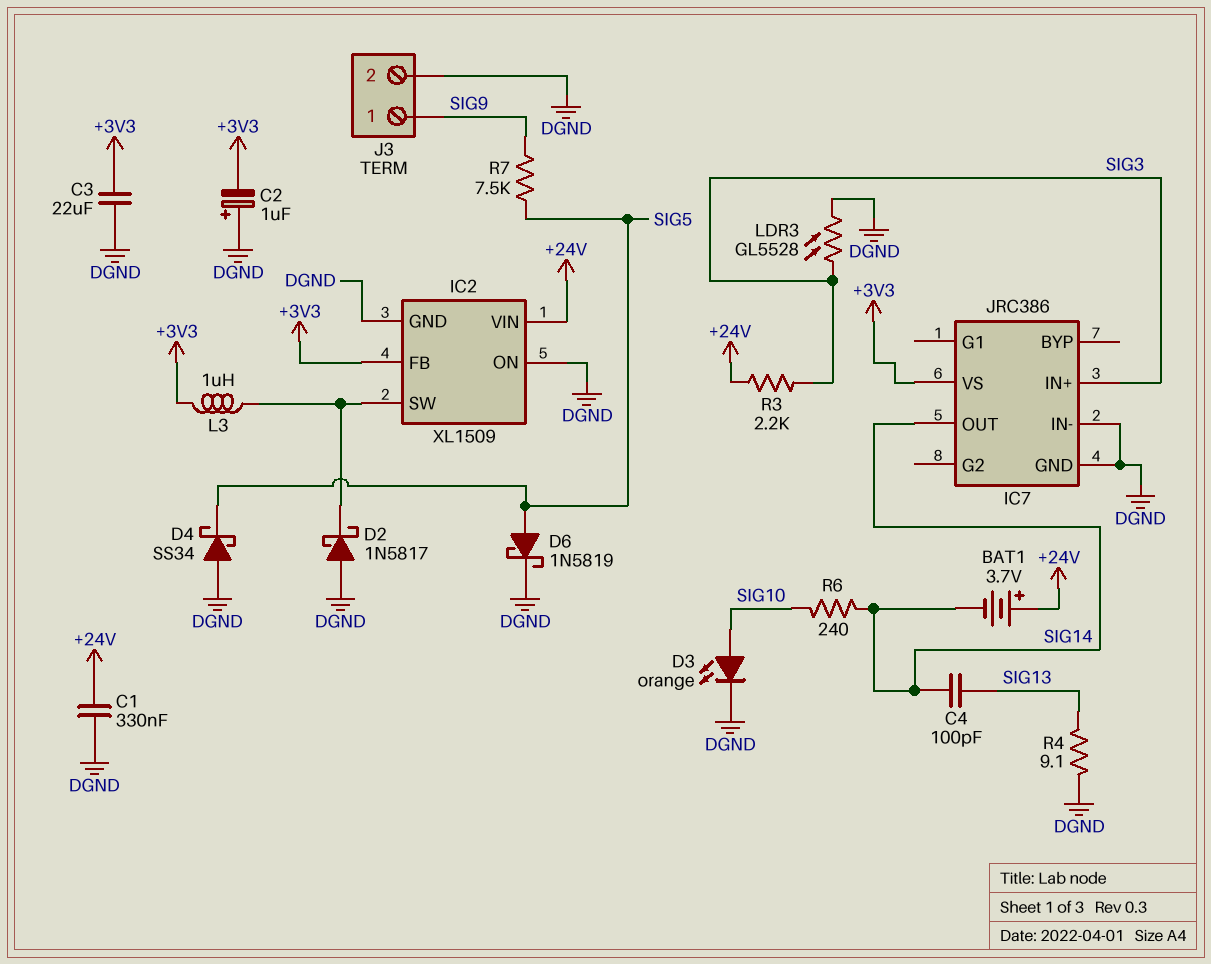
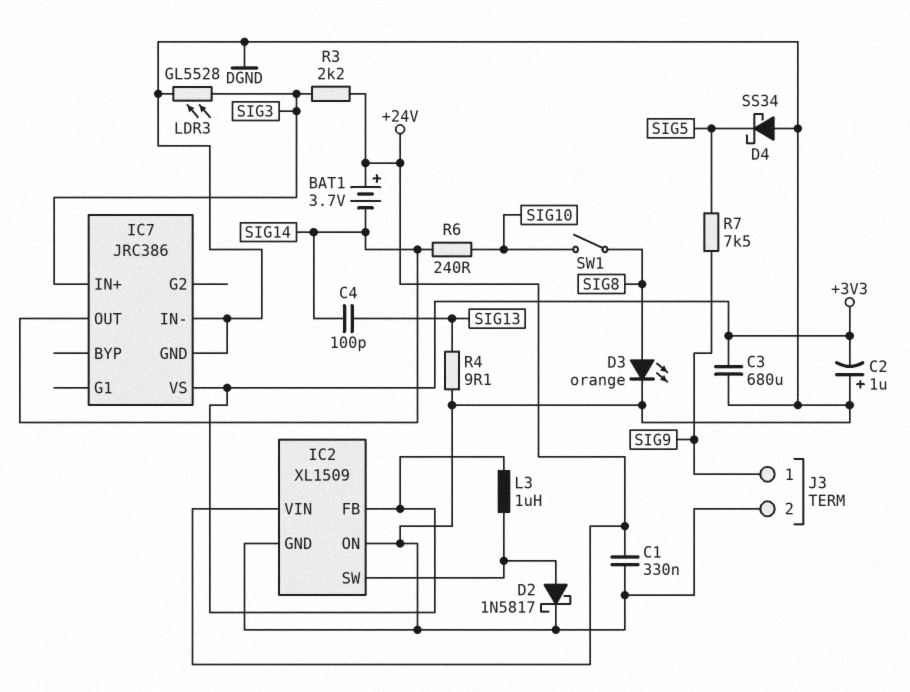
C3: 22uF (+3V3, DGND) -> 680uF (+3V3, DGND)
D2: schottky 1N5817 (A DGND, K IC2/SW) -> schottky 1N5817 (A IC2/SW, K DGND)
D3: LED orange (A SIG10, K DGND) -> LED orange (A SIG8, K DGND)
D6: schottky 1N5819 (A SIG5, K DGND) -> none
SW1: none -> switch (SIG8, SIG10)

